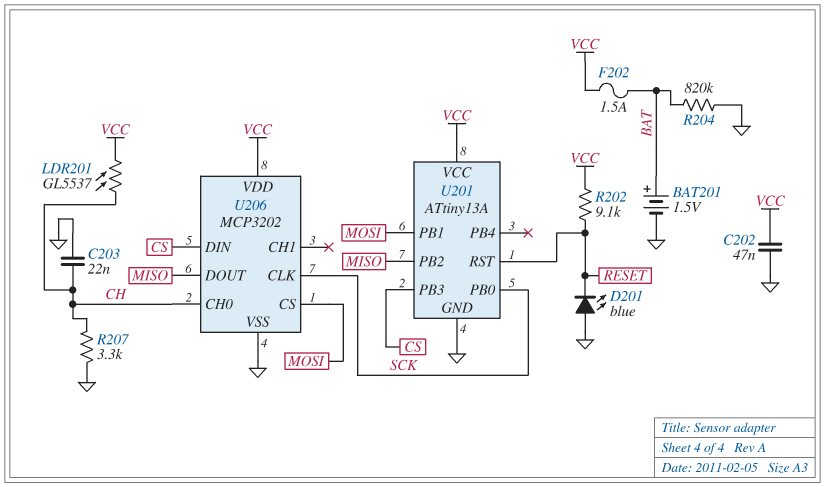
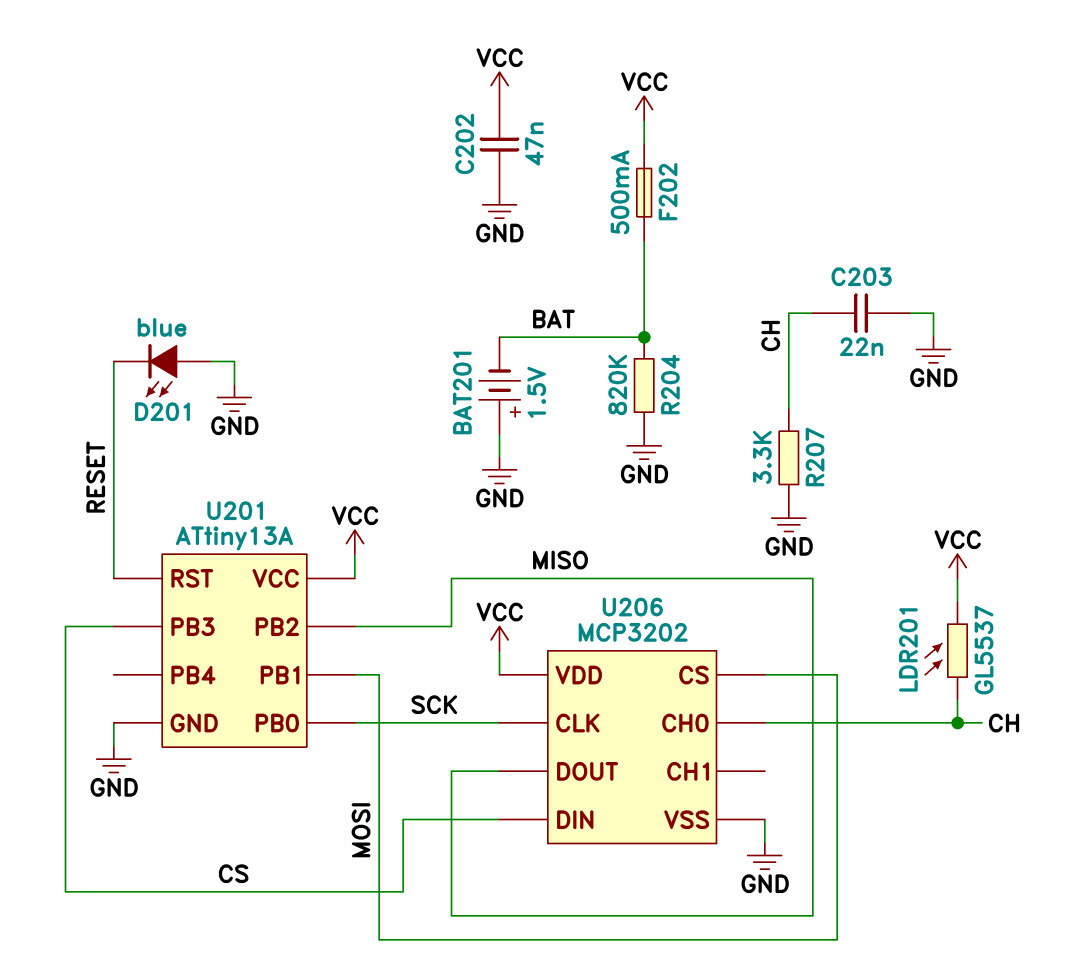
BAT201: 1.5V (plus BAT, minus GND) -> 1.5V (plus GND, minus BAT)
F202: 1.5A (BAT, VCC) -> 500mA (BAT, VCC)
R202: 9.1k (RESET, VCC) -> none

